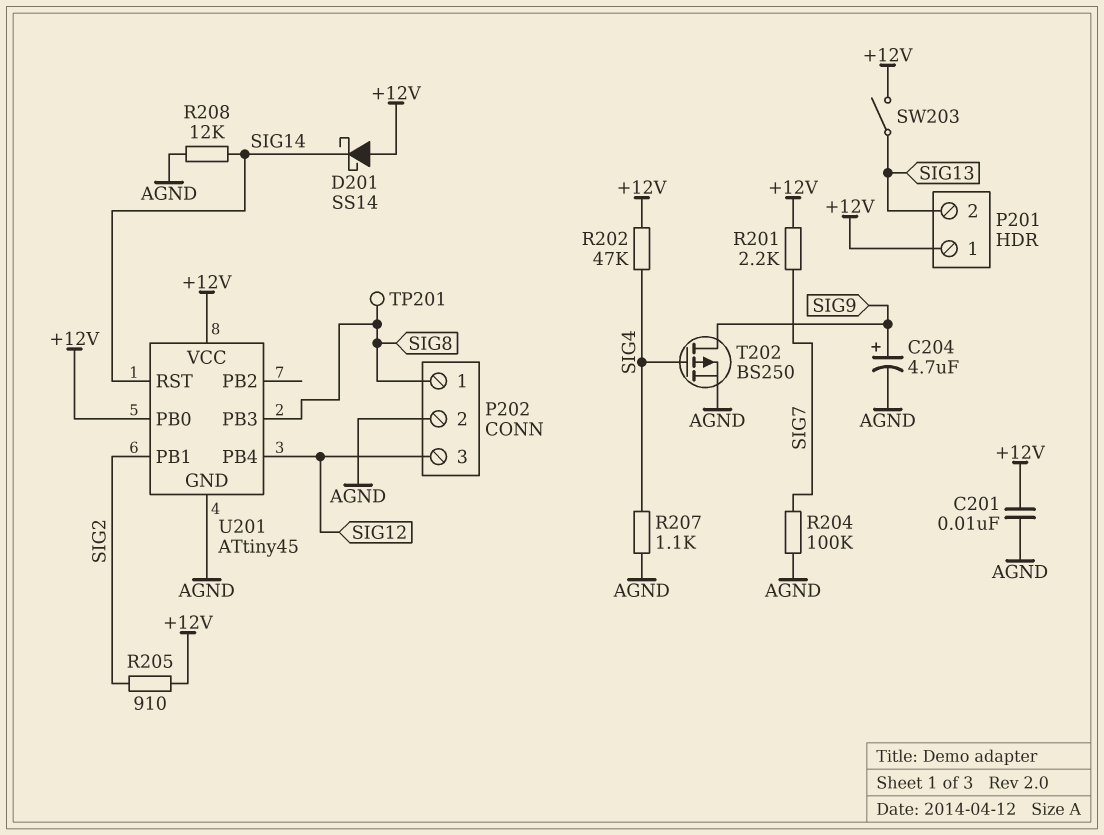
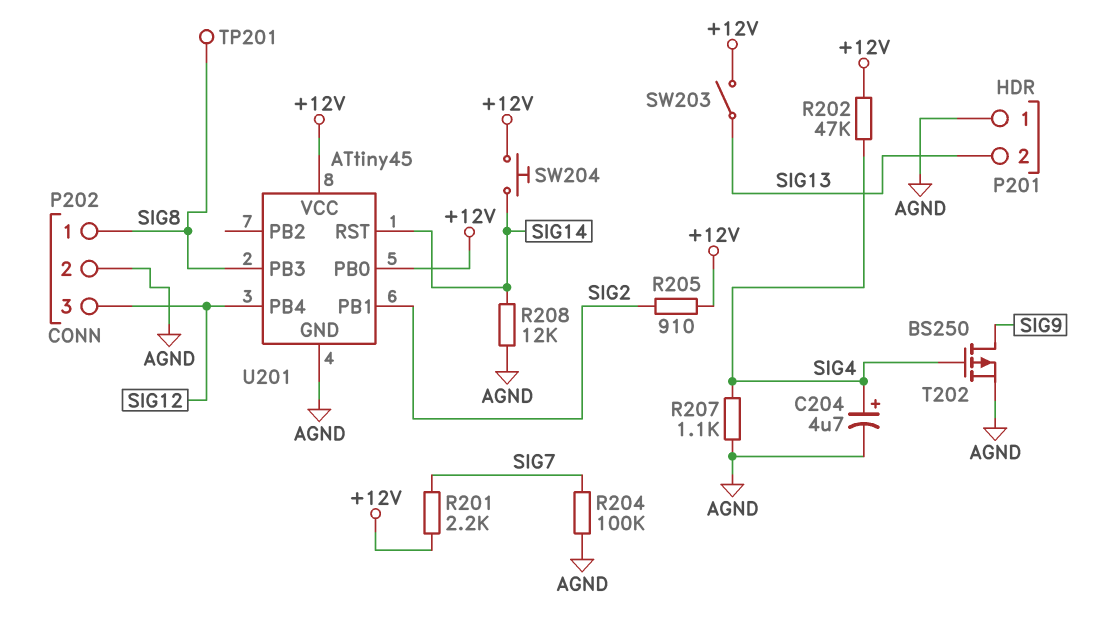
C201: 10nF (+12V, AGND) -> none
C204: 4.7uF (plus SIG9, minus AGND) -> 4.7uF (plus SIG4, minus AGND)
D201: schottky SS14 (A +12V, K SIG14) -> none
P201 pin 1: +12V -> AGND
SW204: none -> button (+12V, SIG14)

